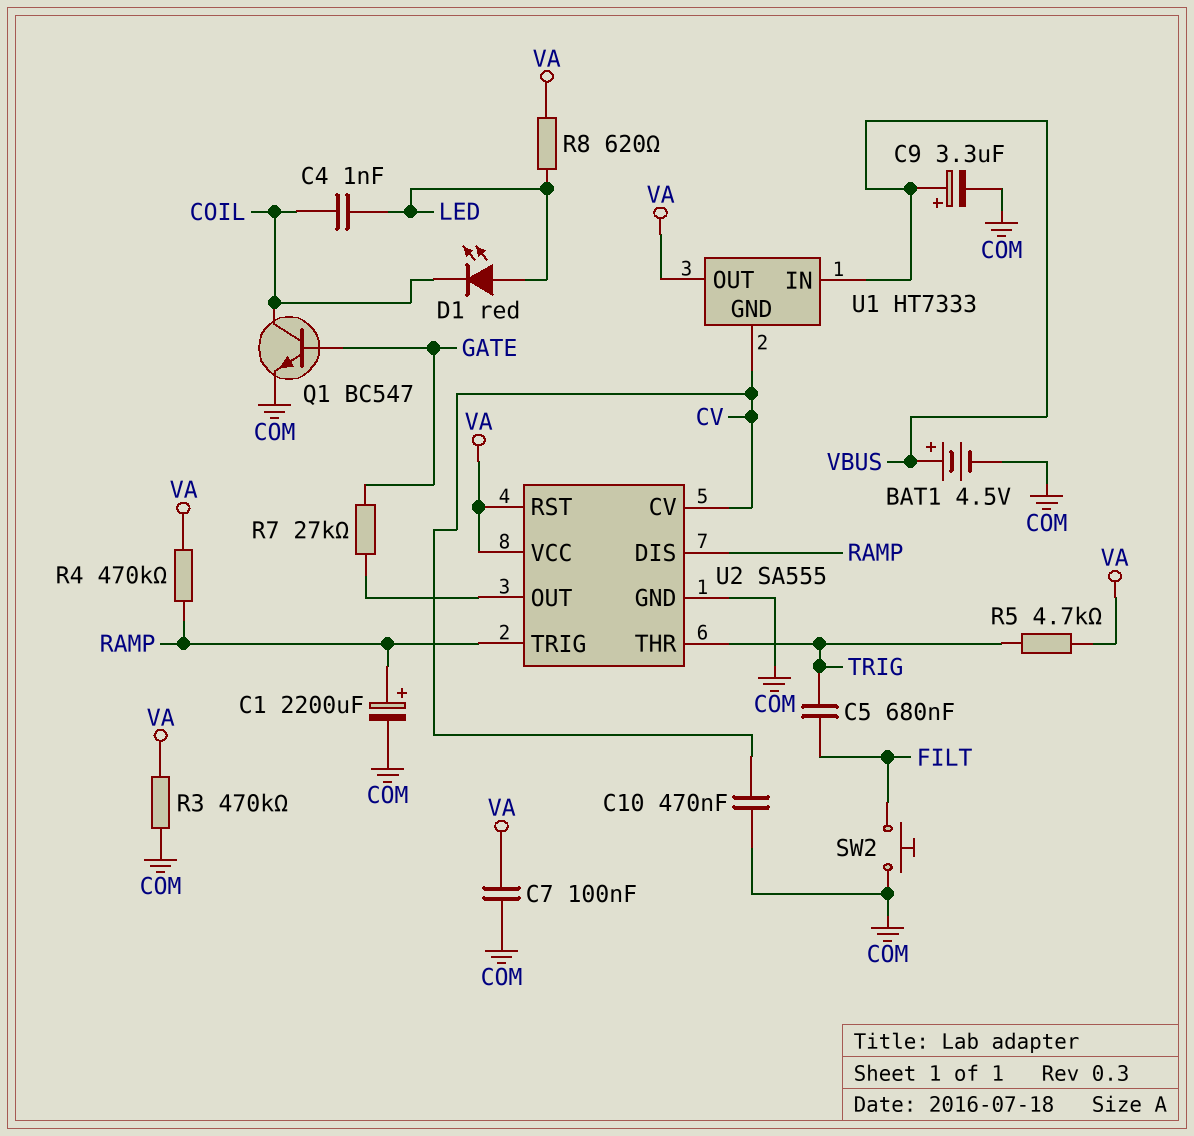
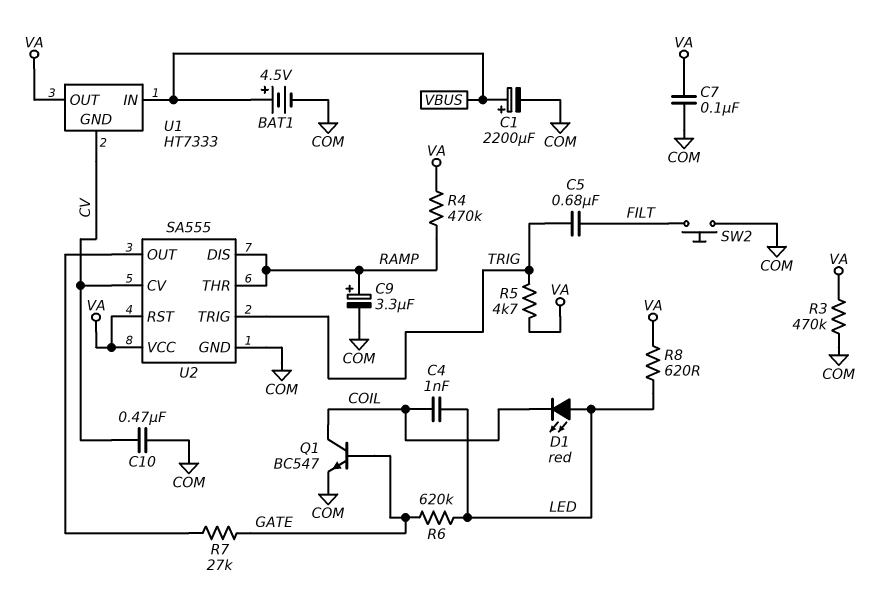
C1: 2200uF (plus RAMP, minus COM) -> 2200uF (plus VBUS, minus COM)
C9: 3.3uF (plus VBUS, minus COM) -> 3.3uF (plus RAMP, minus COM)
R6: none -> 620k (GATE, LED)
U2 pin THR: TRIG -> RAMP
U2 pin TRIG: RAMP -> TRIG

